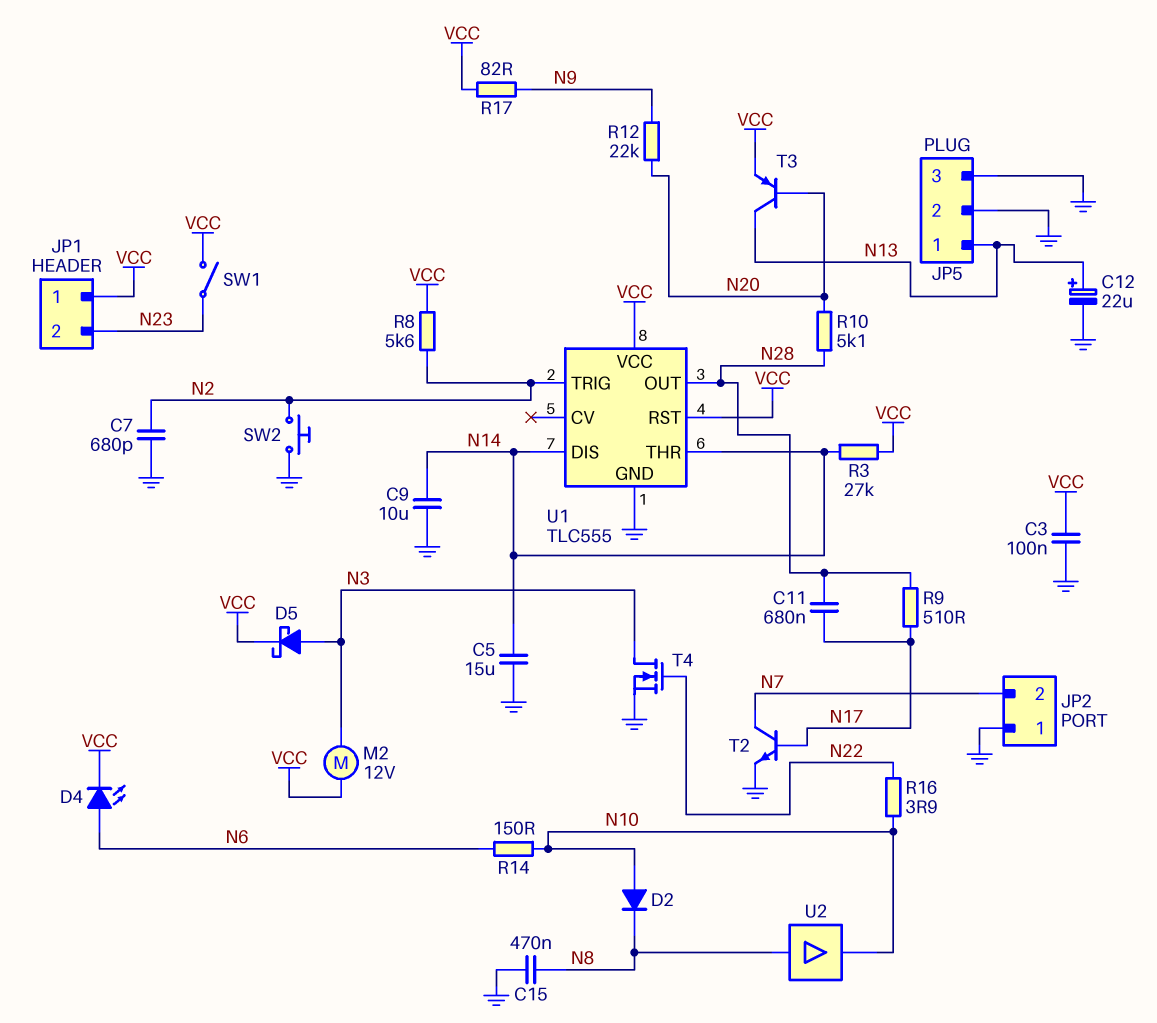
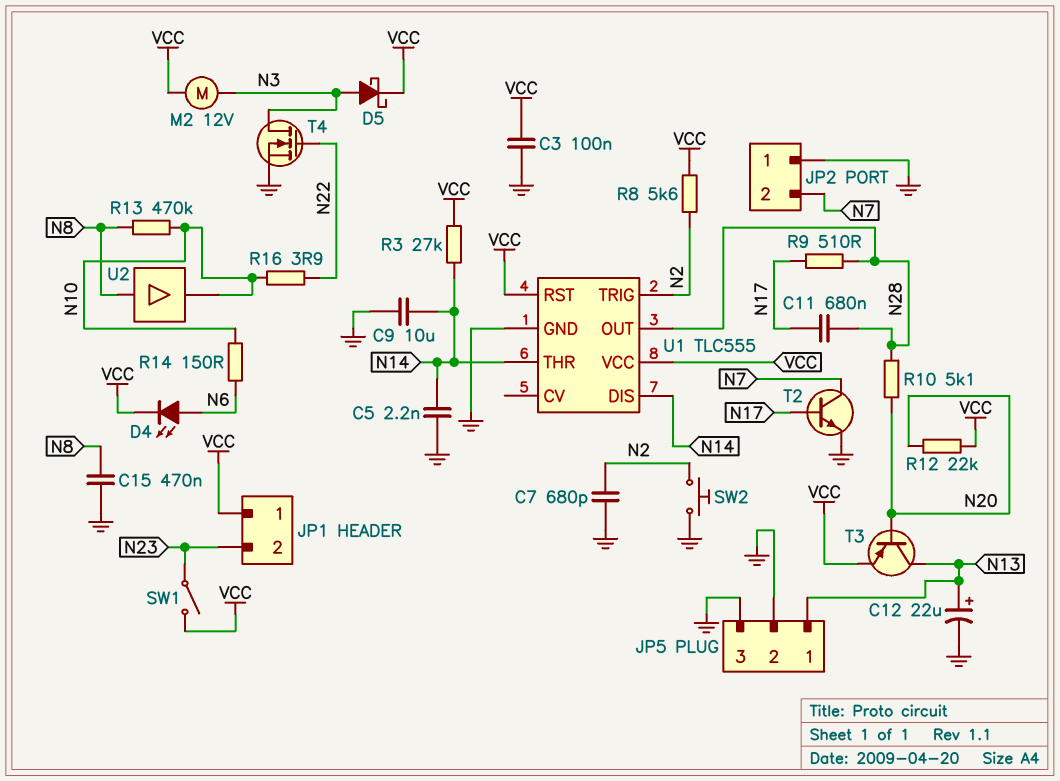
C5: 15uF (GND, N14) -> 2.2nF (GND, N14)
D2: diode (A N10, K N8) -> none
R12: 22k (N9, N20) -> 22k (N20, VCC)
R13: none -> 470k (N8, N10)
R17: 82 (N9, VCC) -> none

